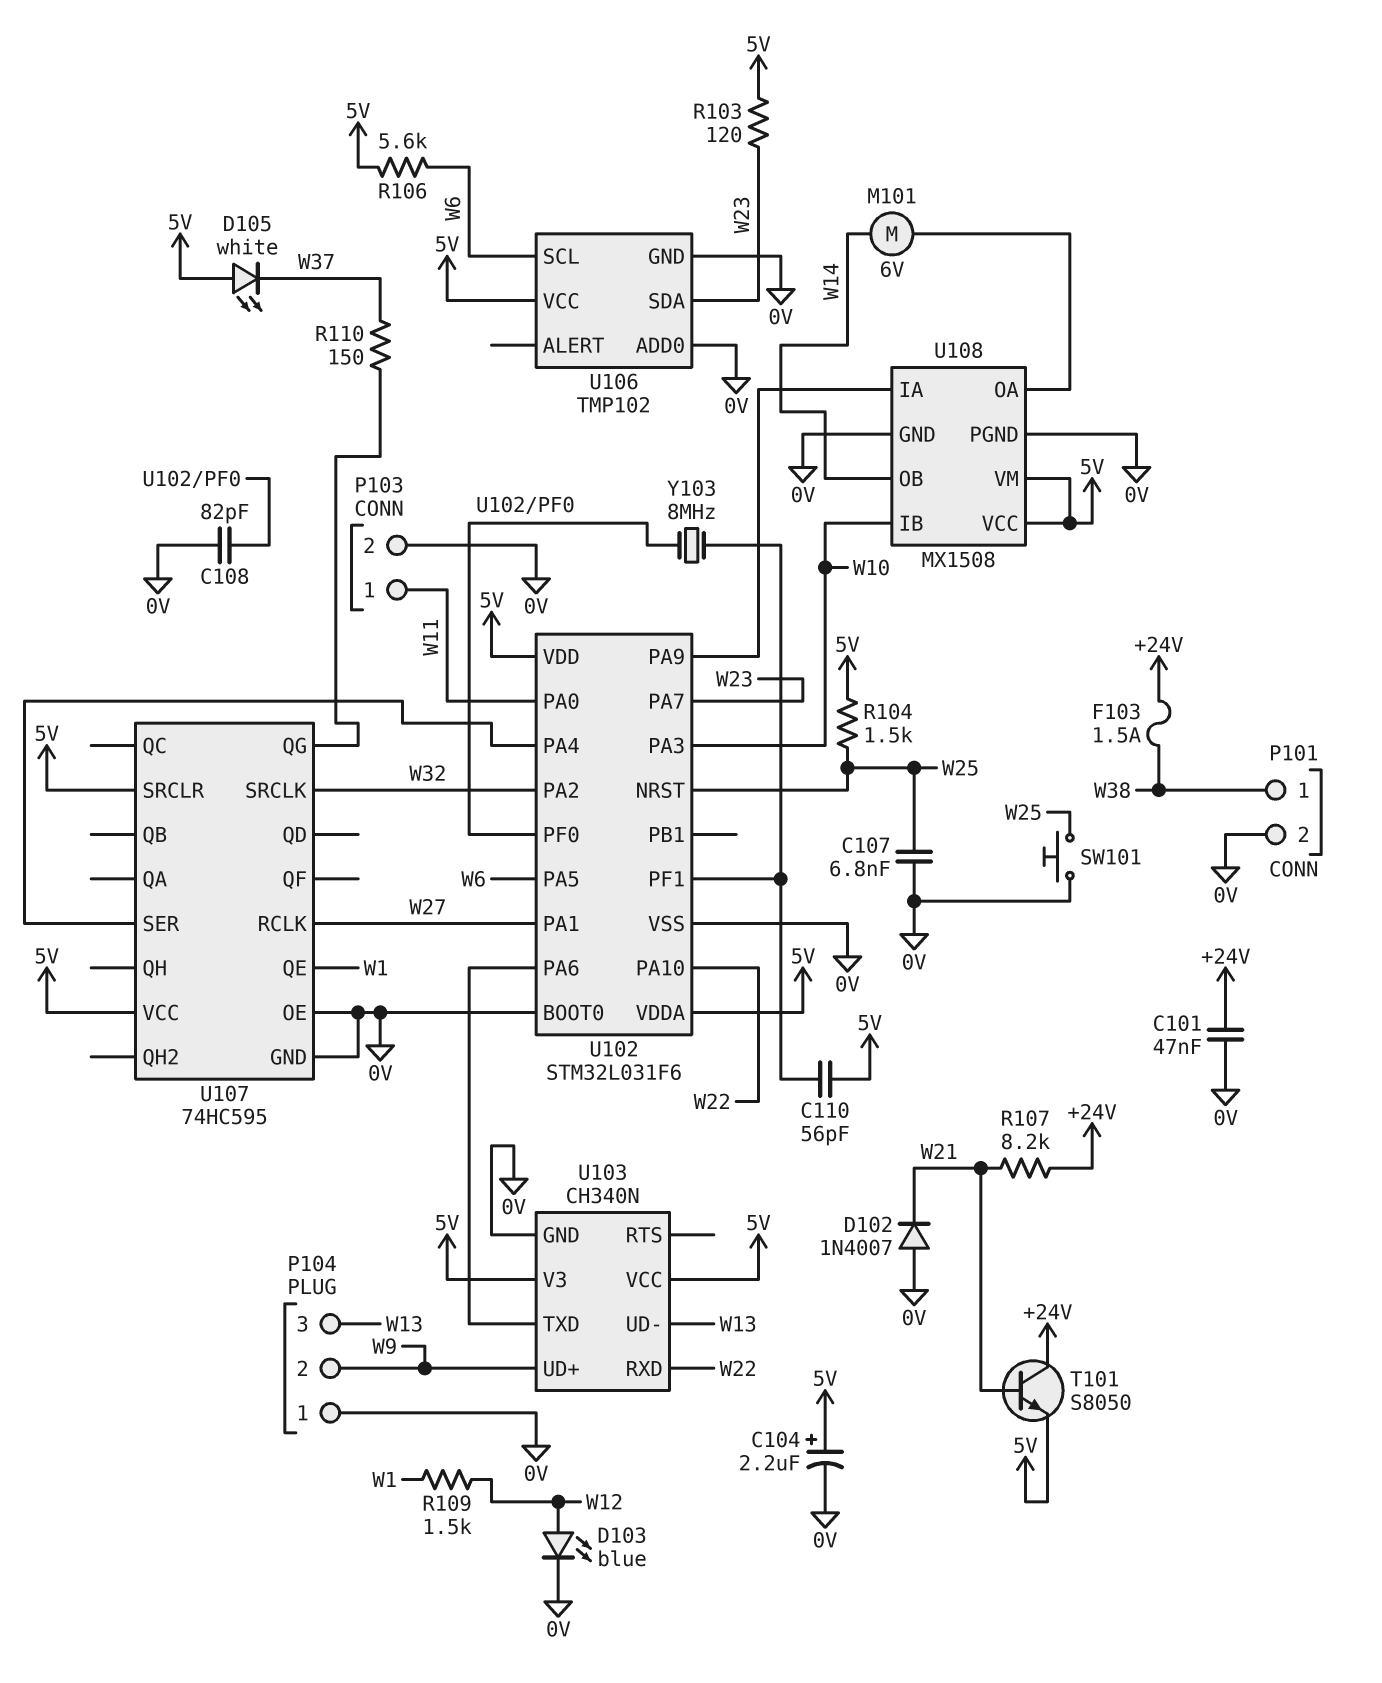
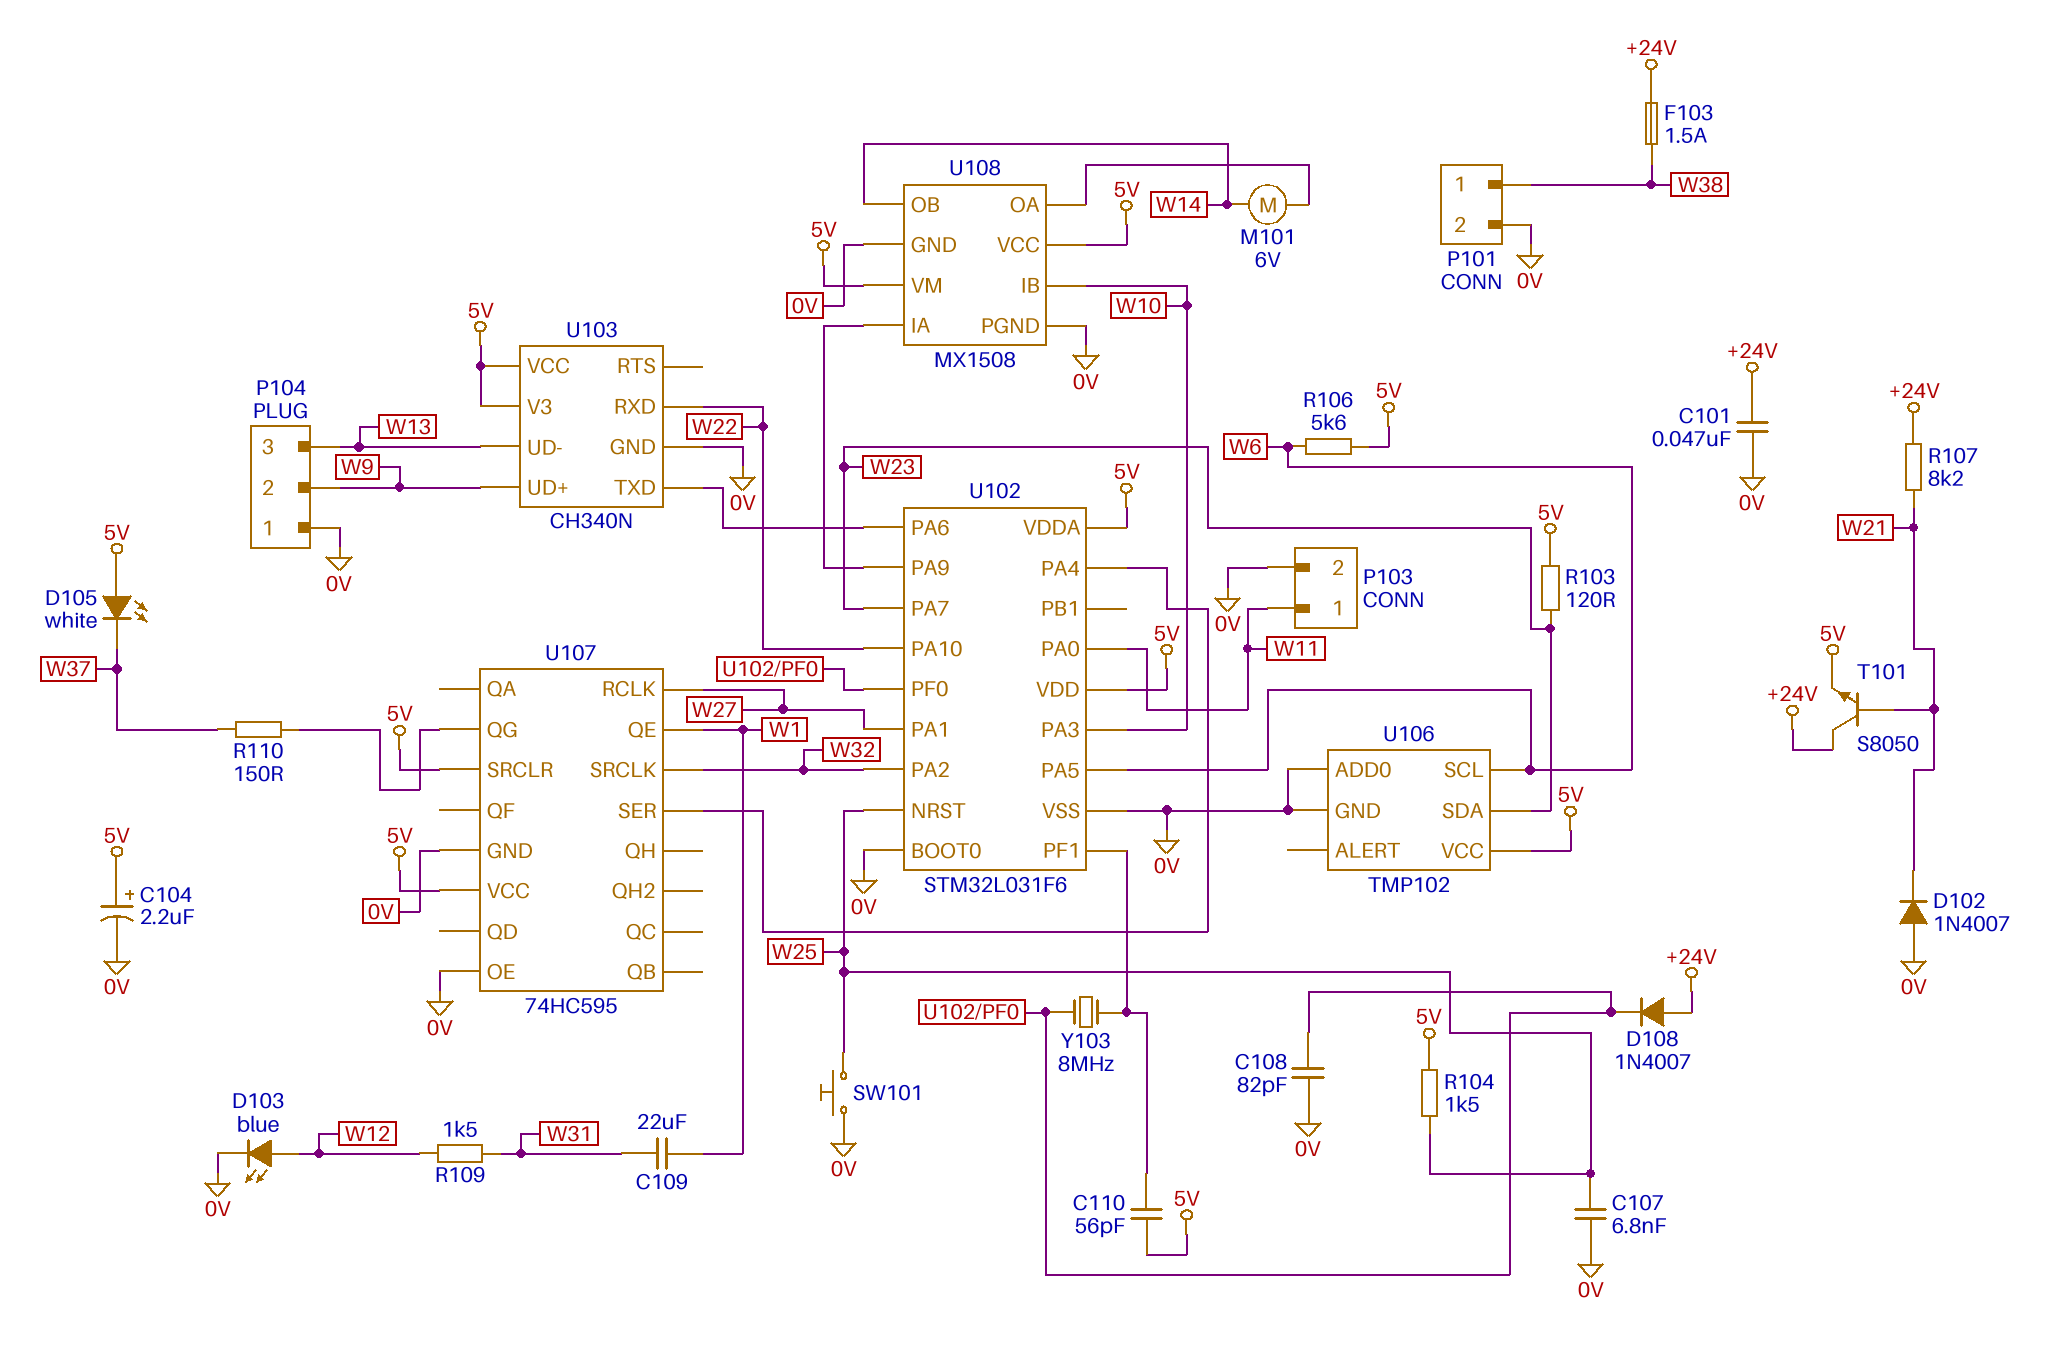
C109: none -> 22uF (W1, W31)
D108: none -> diode 1N4007 (A +24V, K U102/PF0)
R109: 1.5k (W1, W12) -> 1.5k (W12, W31)

